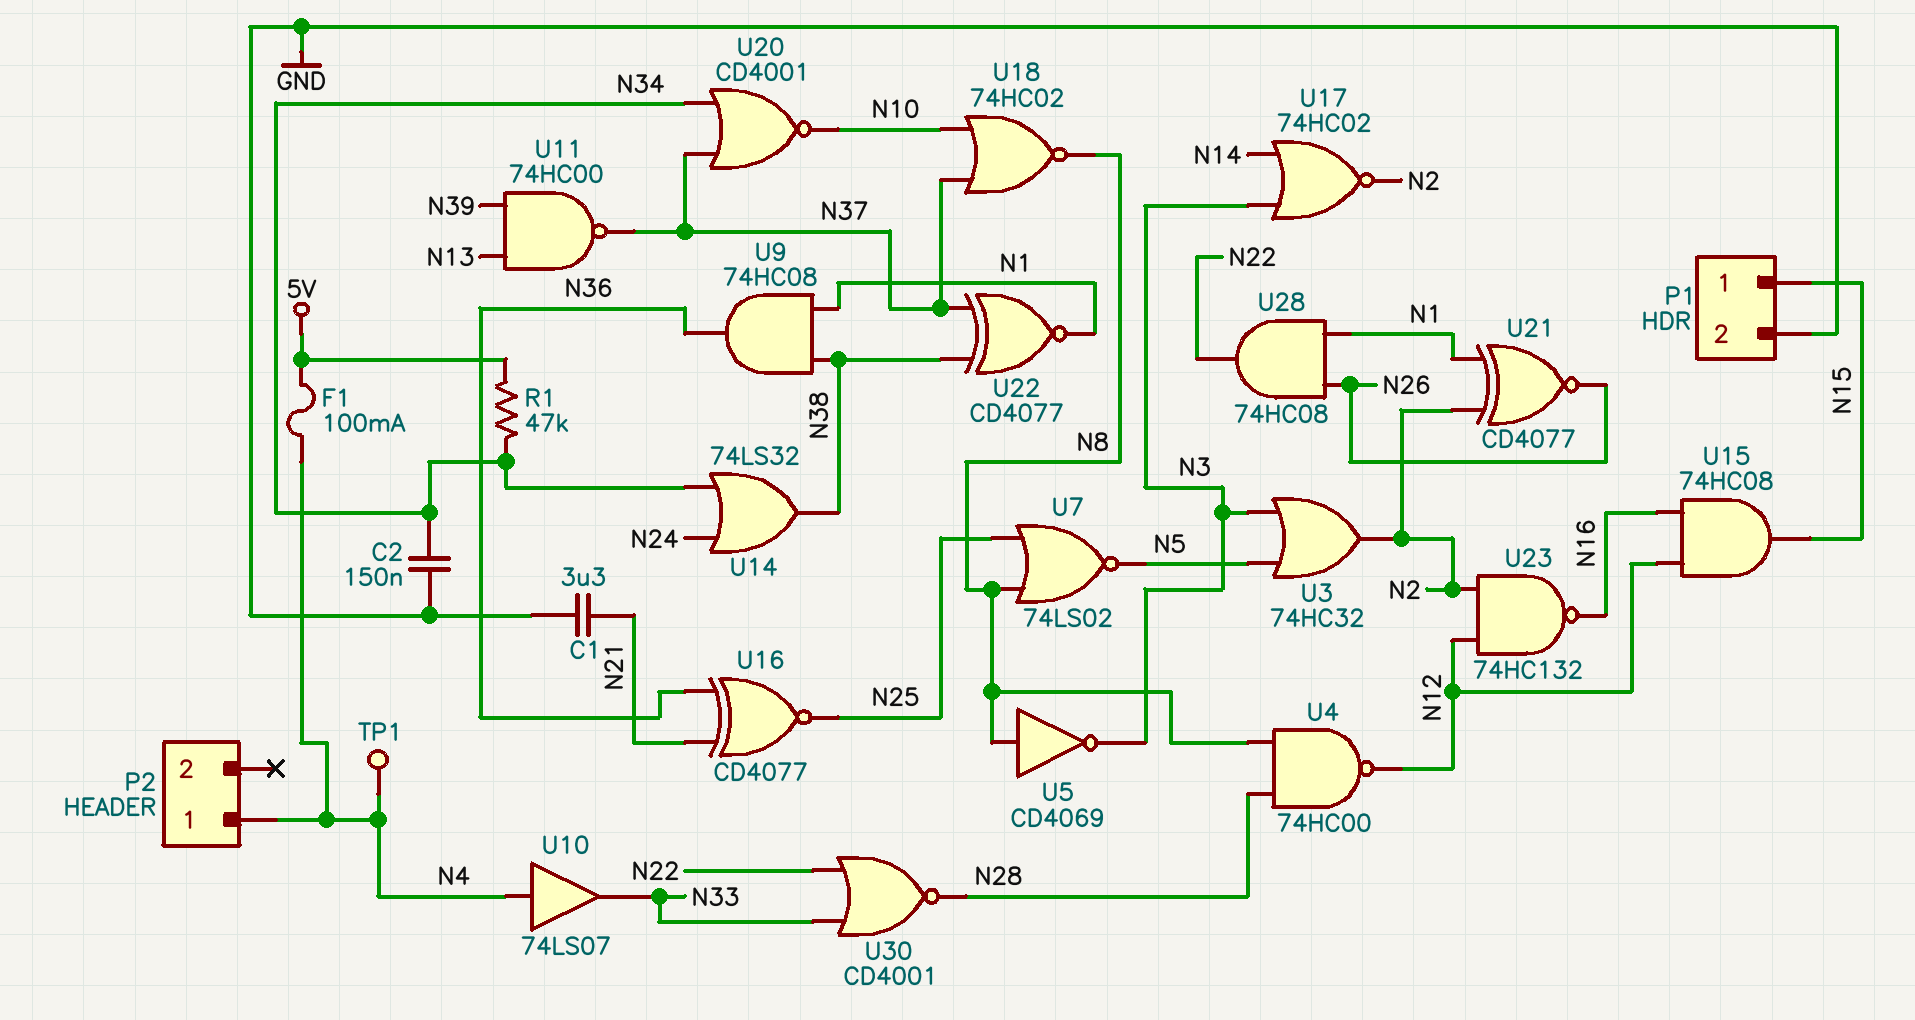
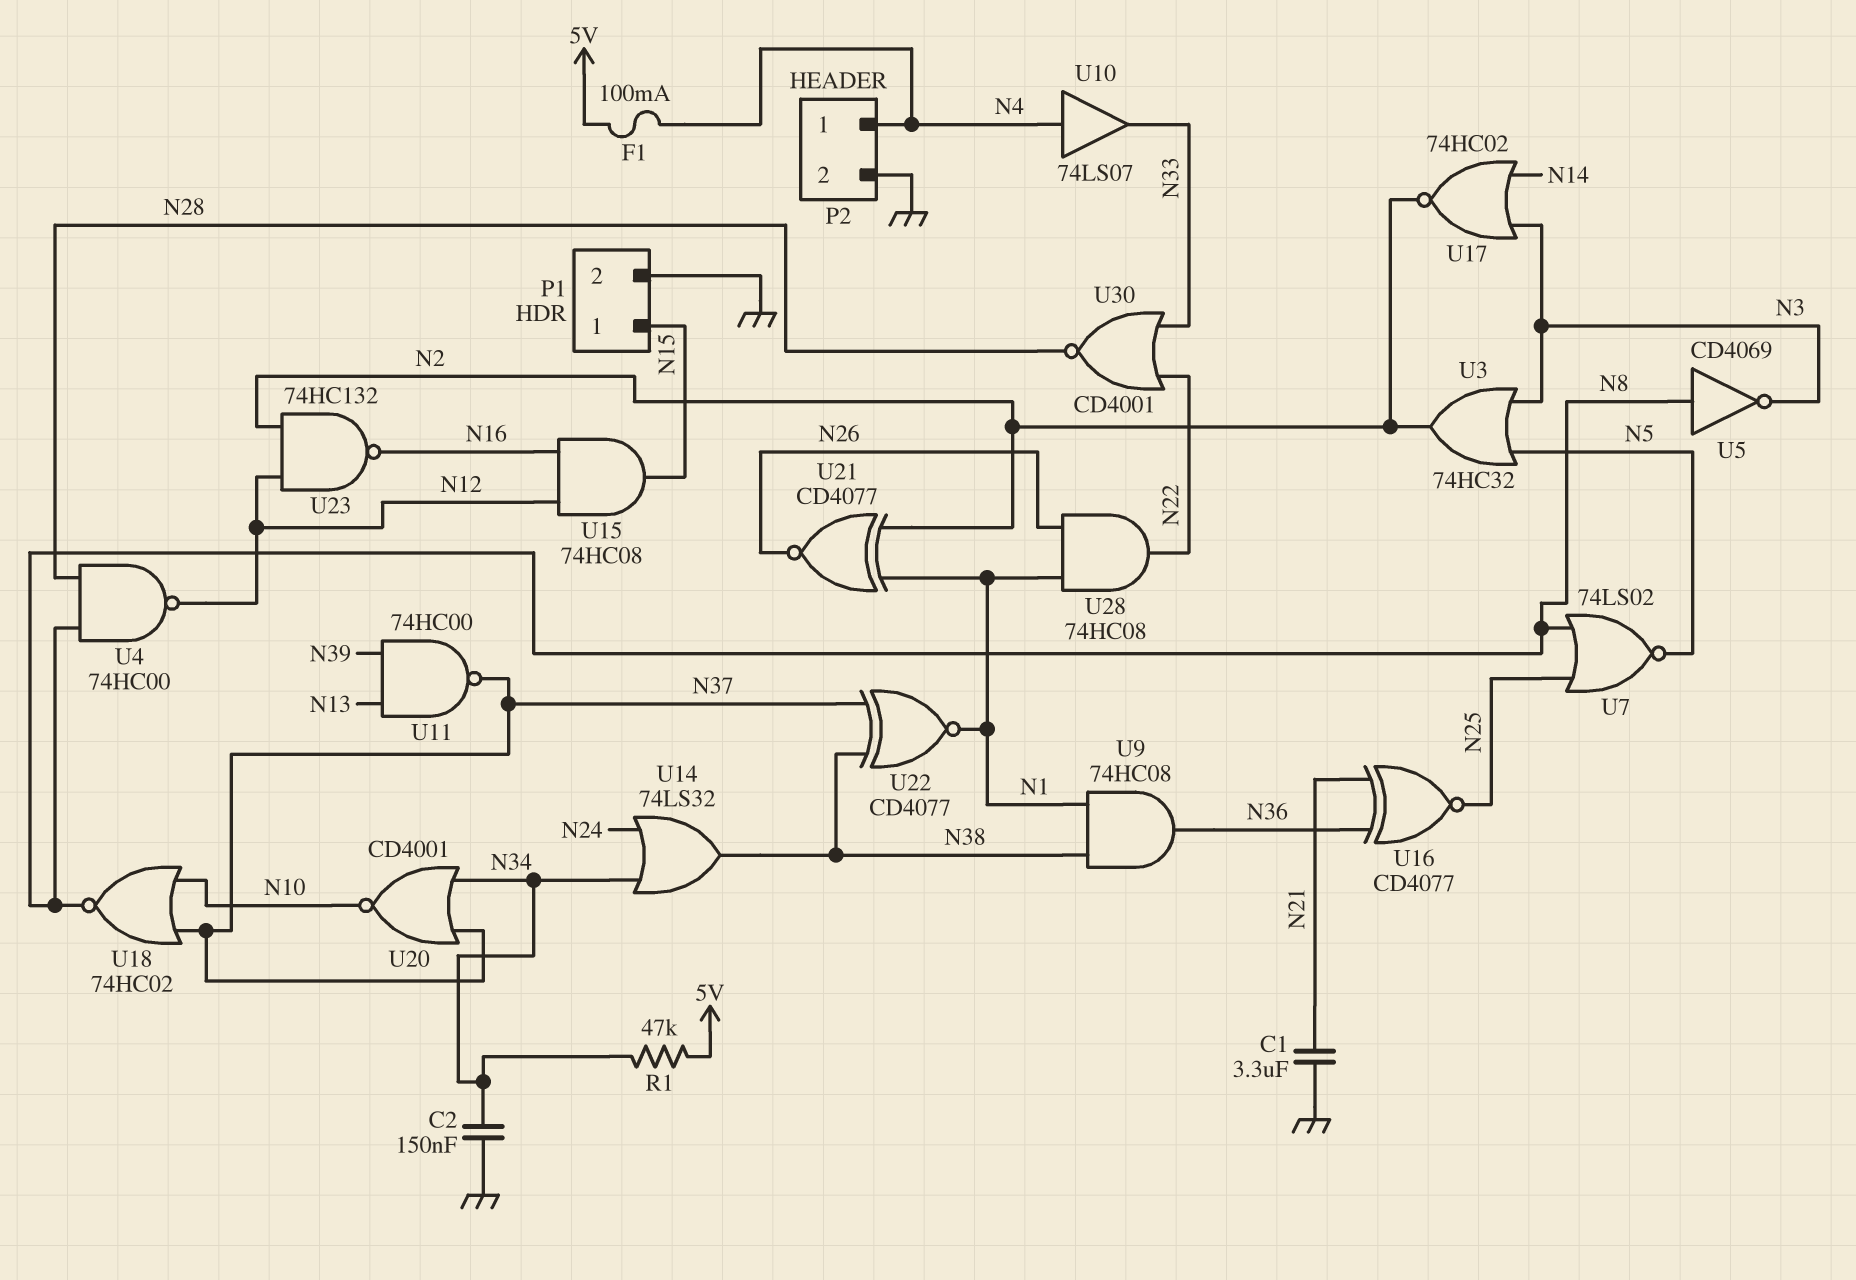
P2 pin 2: none -> GND
TP1: test point (N4) -> none

